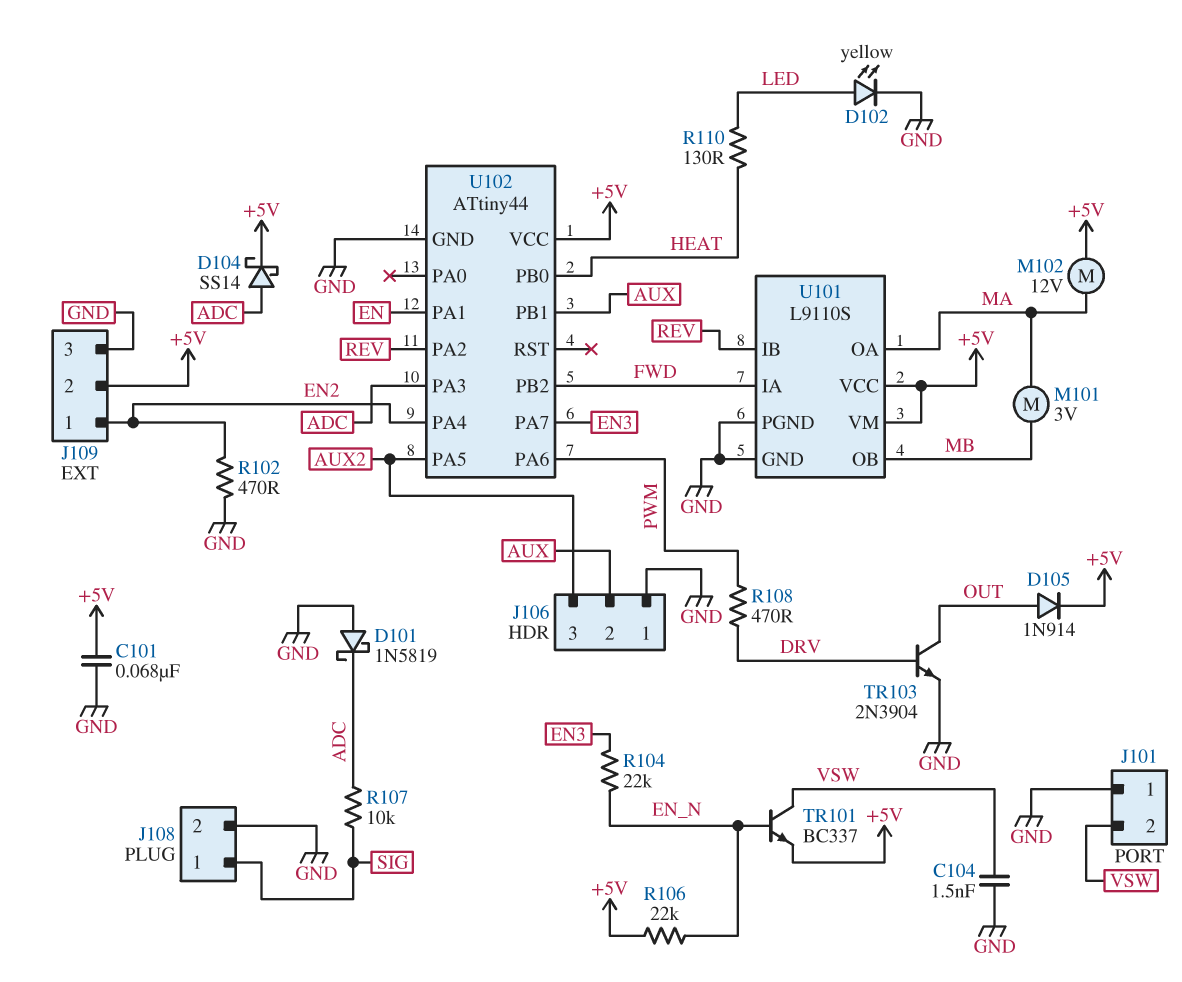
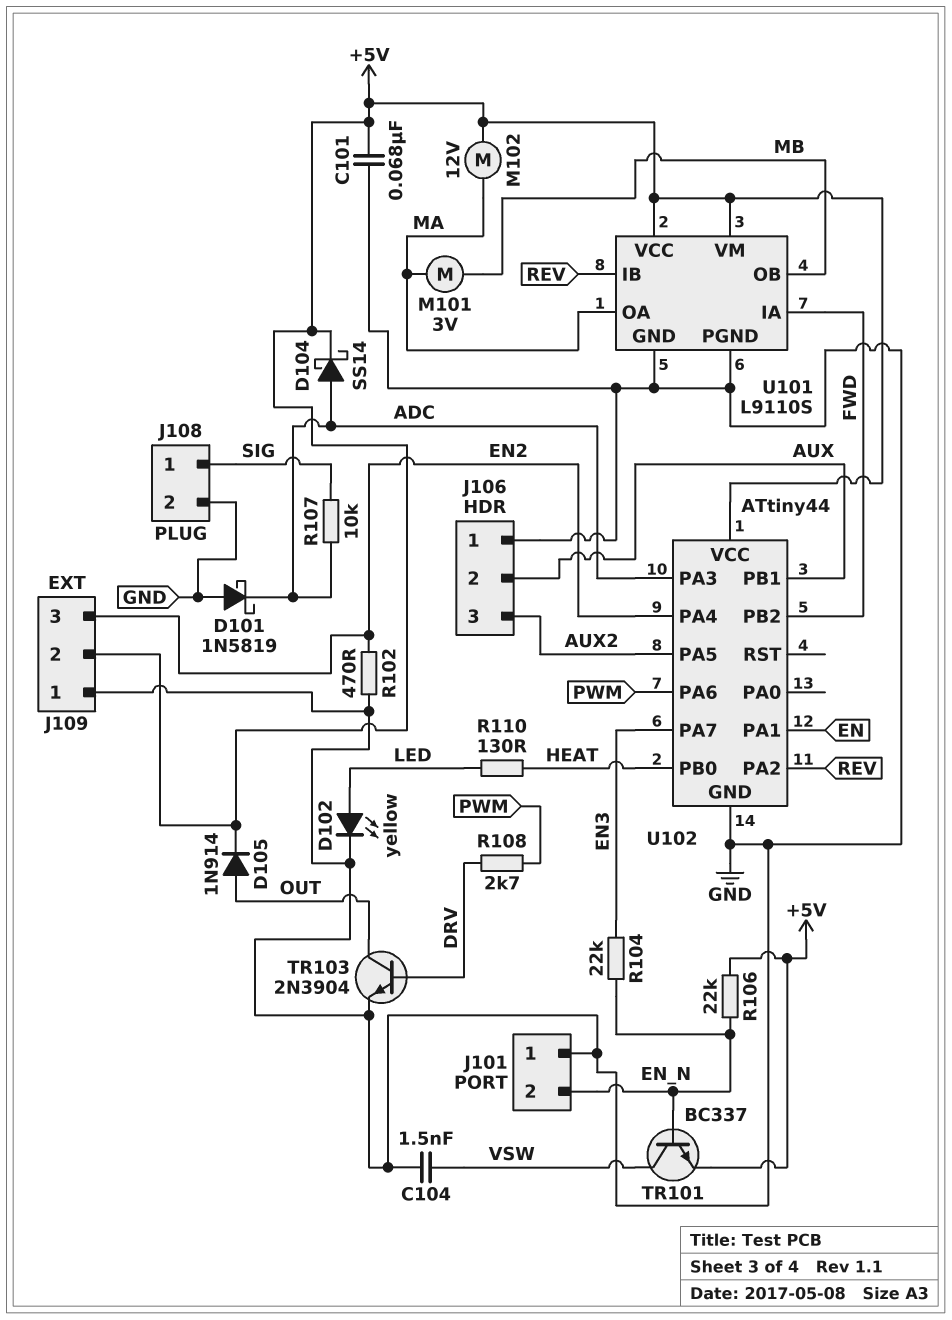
J101 pin 2: VSW -> EN_N
J109 pin 1: EN2 -> GND
J109 pin 3: GND -> EN2
R108: 470 (DRV, PWM) -> 2.7k (DRV, PWM)

